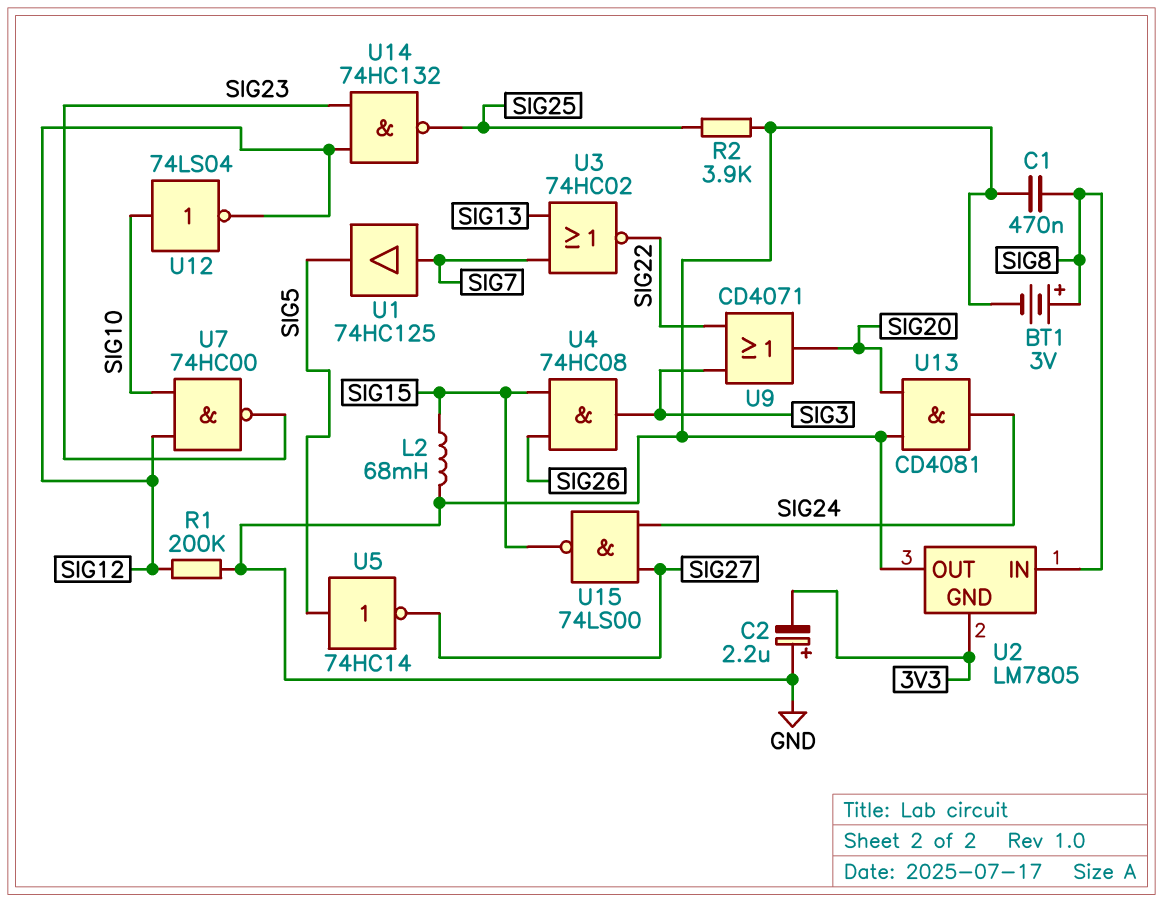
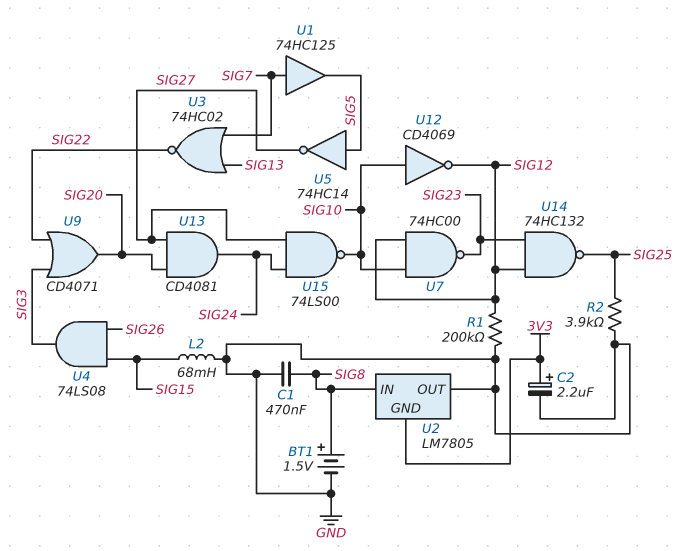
BT1: 3V (plus SIG8, minus GND) -> 1.5V (plus SIG8, minus GND)
C2: 2.2uF (plus GND, minus 3V3) -> 2.2uF (plus 3V3, minus GND)
U4: AND 74HC08 (in SIG15, in SIG26, out SIG3) -> AND 74LS08 (in SIG15, in SIG26, out SIG3)
U12: NOT 74LS04 (in SIG10, out SIG12) -> NOT CD4069 (in SIG10, out SIG12)
U13: AND CD4081 (in GND, in SIG20, out SIG24) -> AND CD4081 (in SIG20, in SIG27, out SIG24)
U15: NAND 74LS00 (in SIG24, in SIG27, out SIG15) -> NAND 74LS00 (in SIG24, in SIG27, out SIG10)

